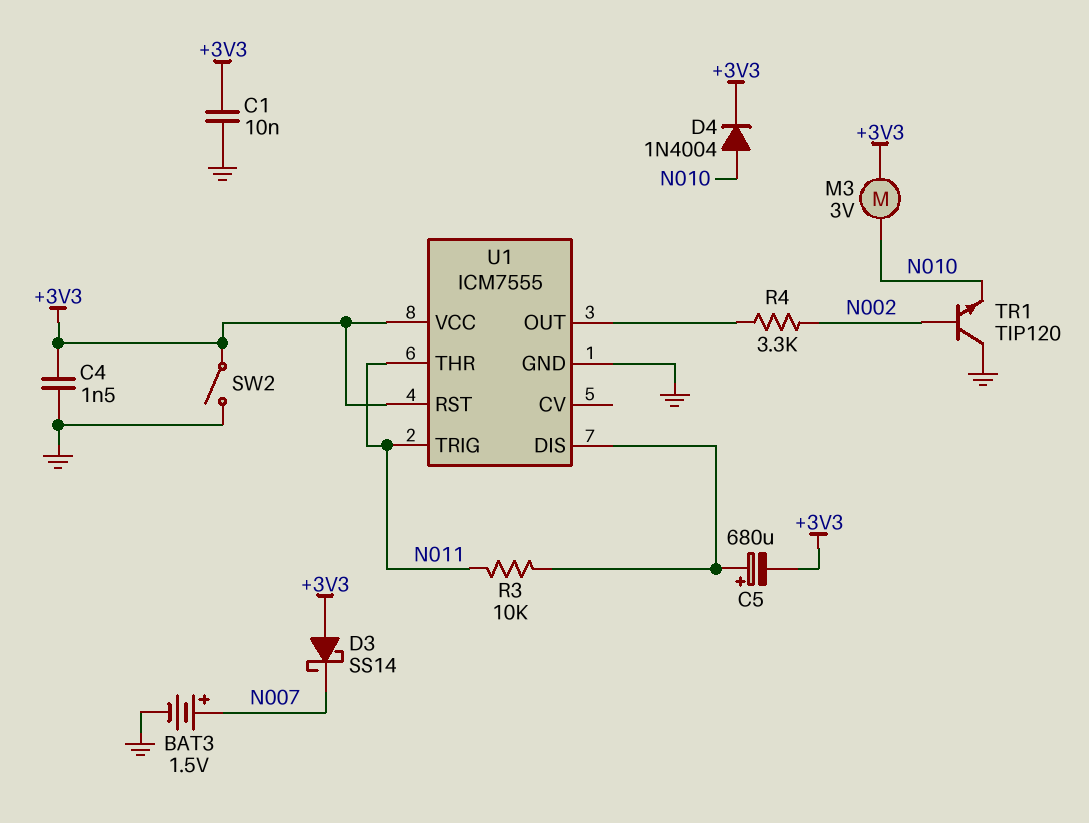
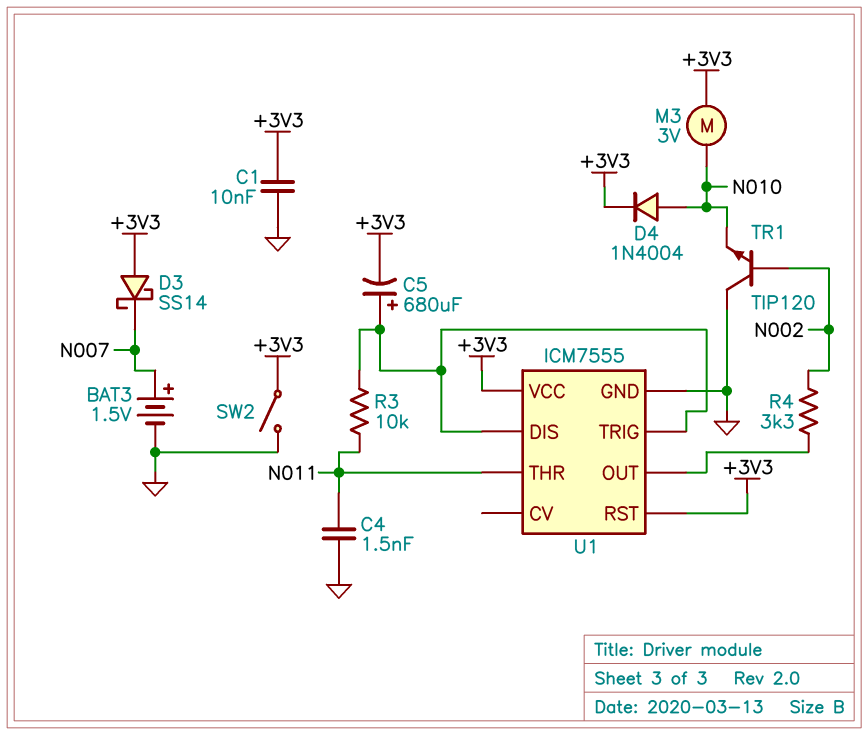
C4: 1.5nF (+3V3, GND) -> 1.5nF (GND, N011)
U1 pin TRIG: N011 -> U1/DIS

